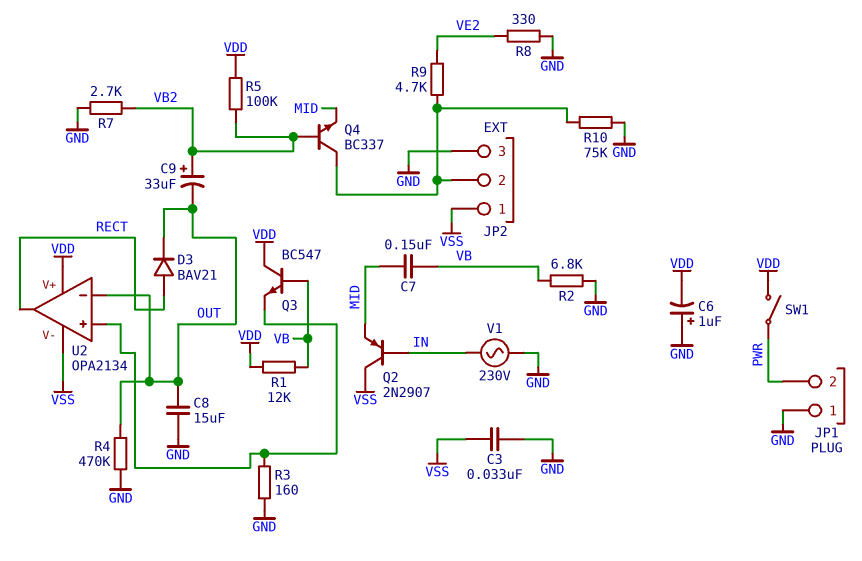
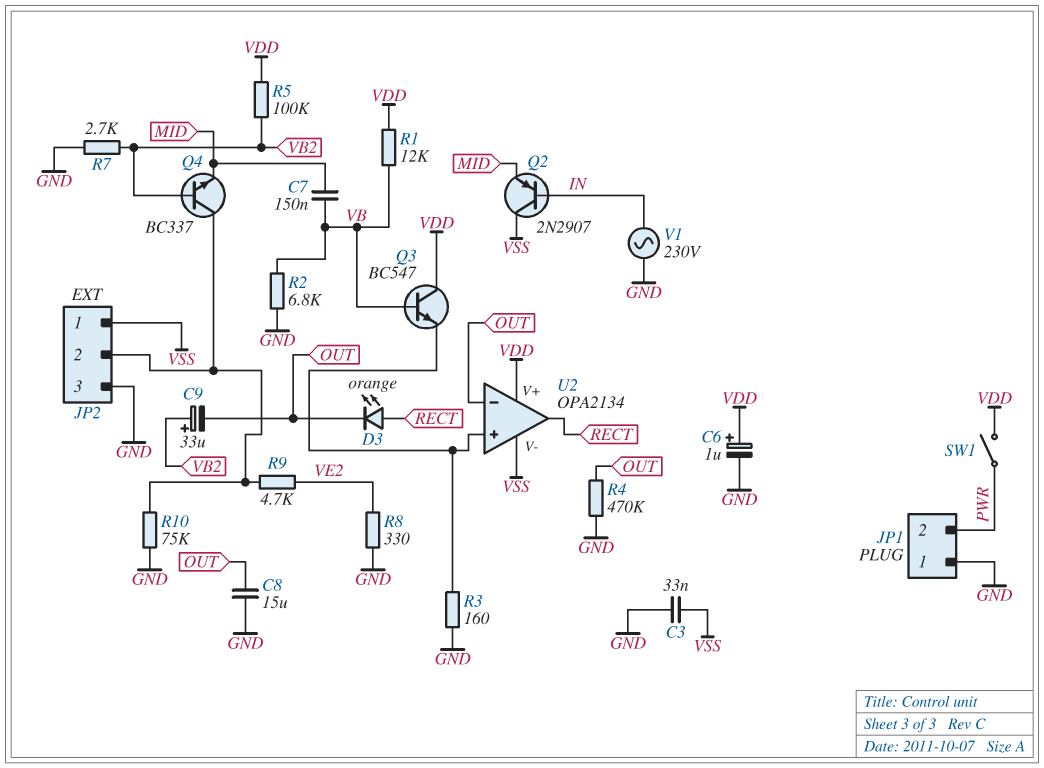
C6: 1uF (plus GND, minus VDD) -> 1uF (plus VDD, minus GND)
D3: diode BAV21 (A RECT, K OUT) -> LED orange (A RECT, K OUT)

